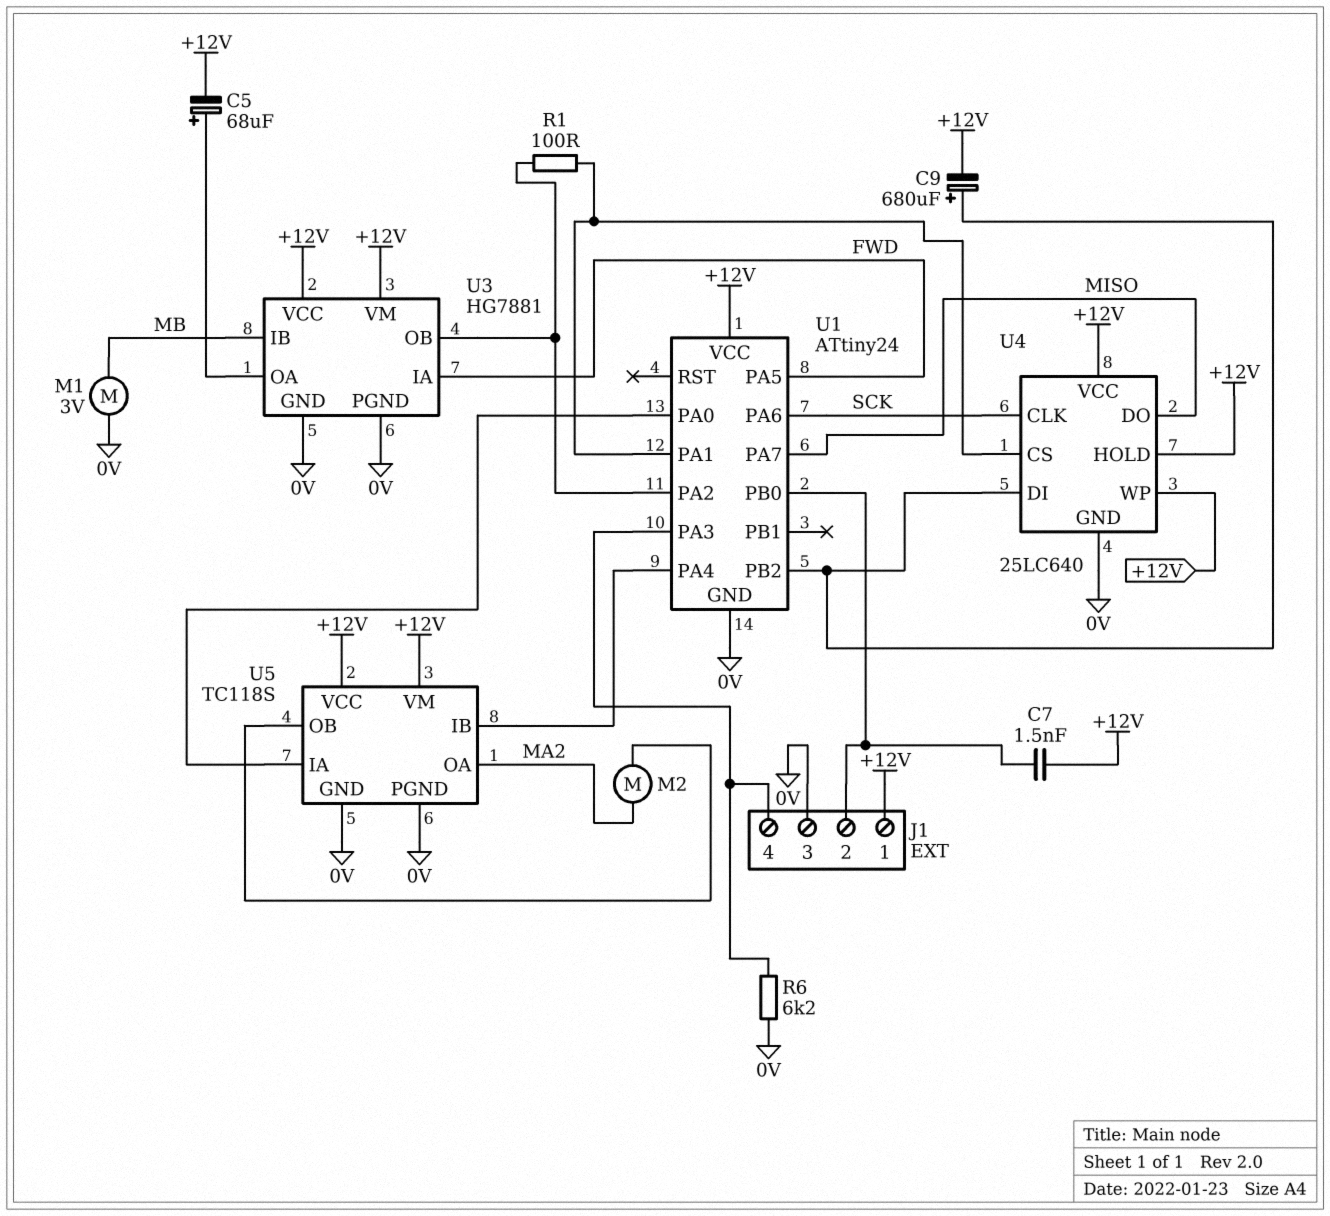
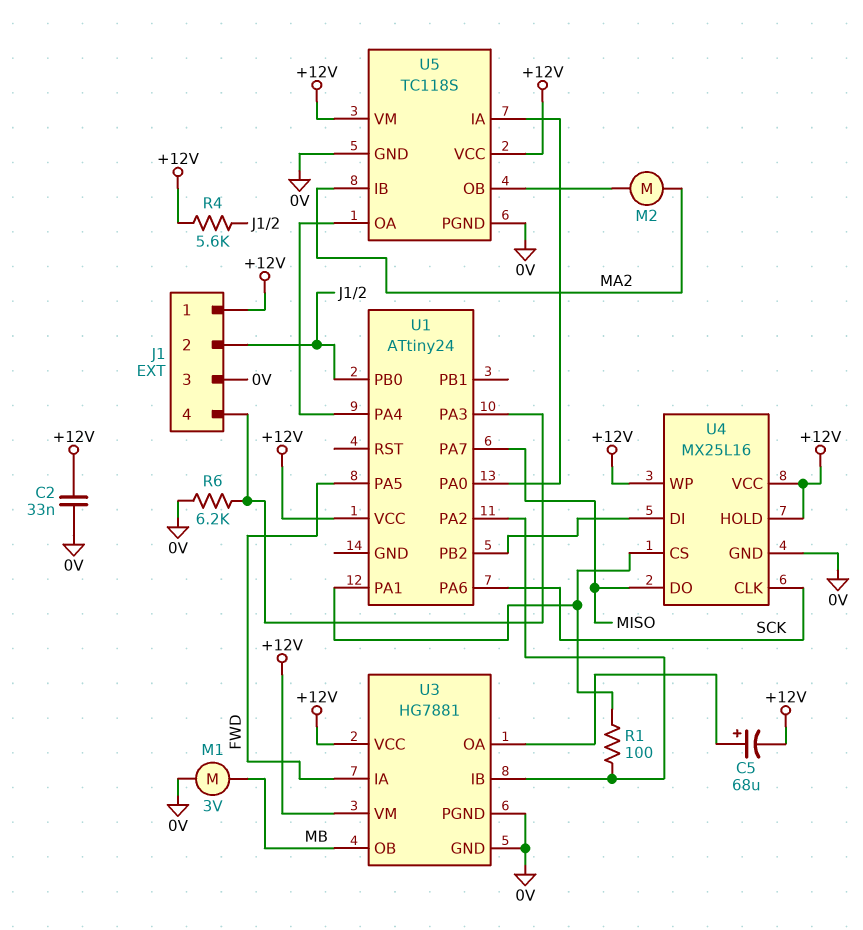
C2: none -> 33nF (+12V, 0V)
C7: 1.5nF (+12V, J1/2) -> none
C9: 680uF (plus U1/PB2, minus +12V) -> none
R4: none -> 5.6k (+12V, J1/2)
U1 pin GND: 0V -> none
U3 pin IB: MB -> U1/PA2
U3 pin OB: U1/PA2 -> MB
U4: 25LC640 -> MX25L16
U5 pin IB: U1/PA4 -> MA2
U5 pin OA: MA2 -> U1/PA4

